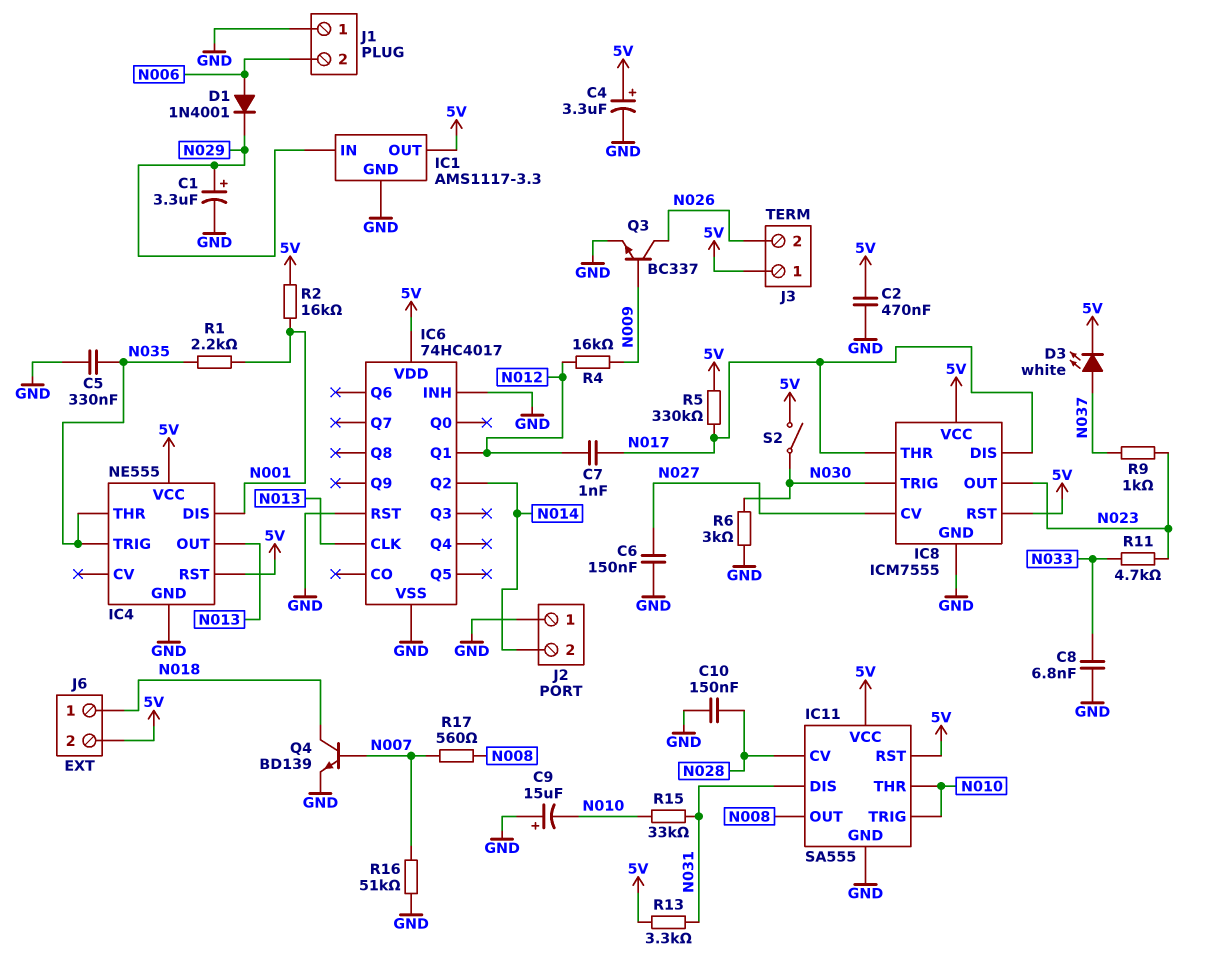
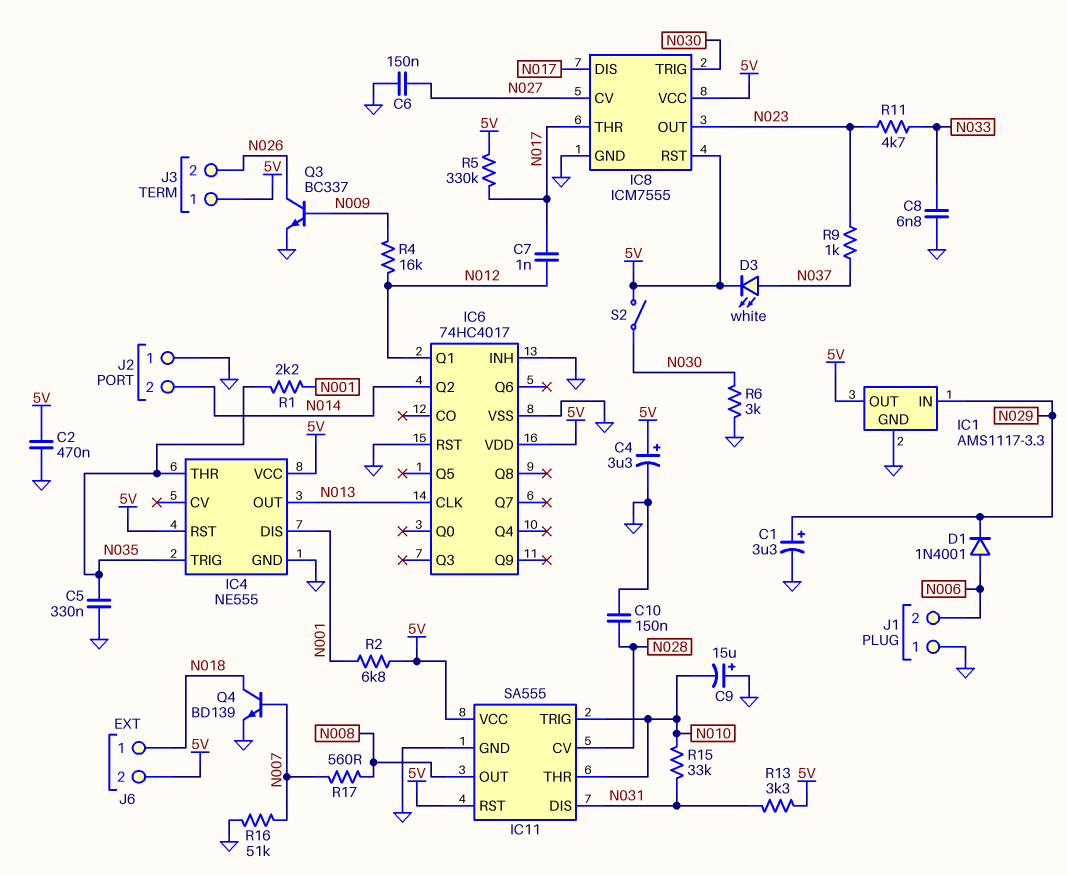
R2: 16k (5V, N001) -> 6.8k (5V, N001)

